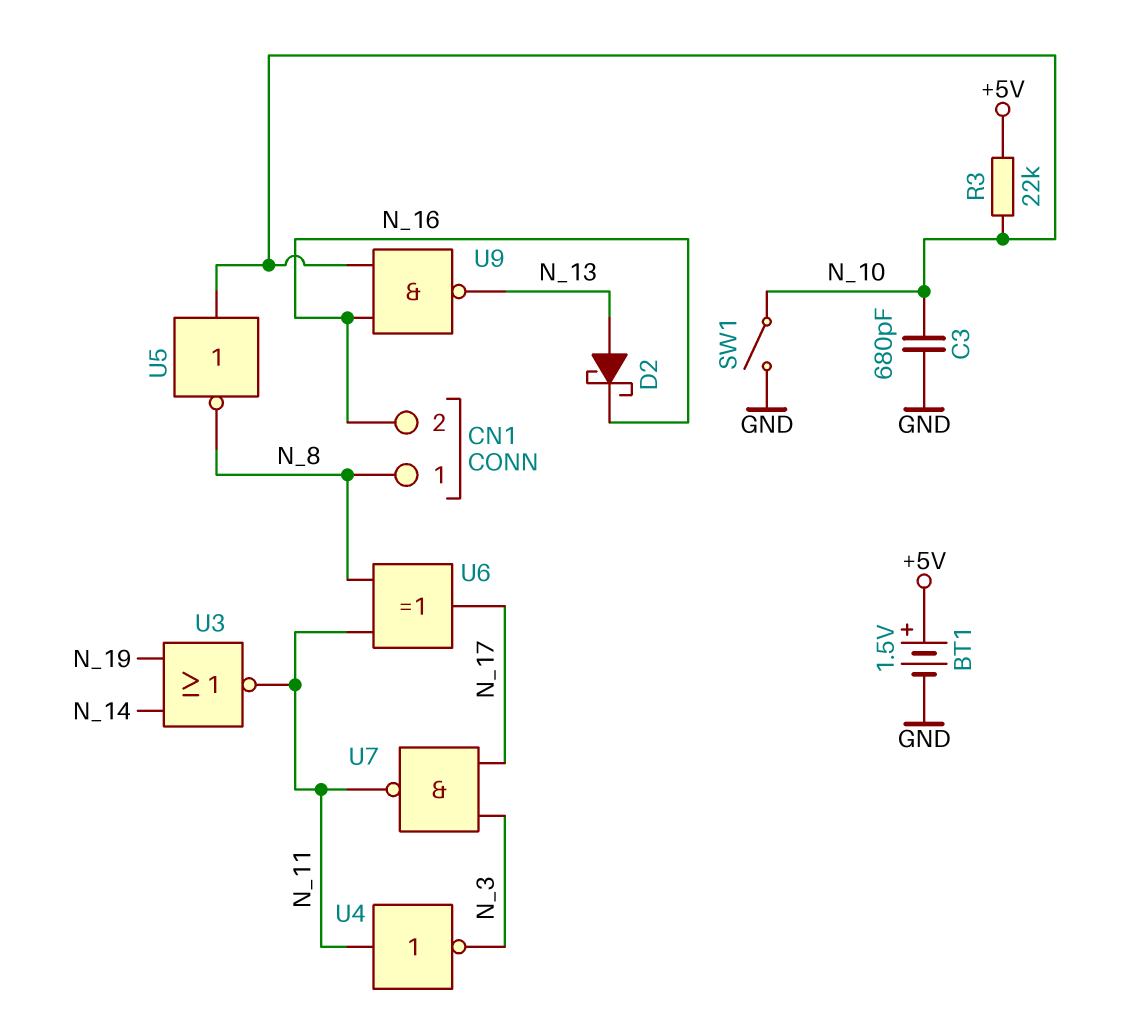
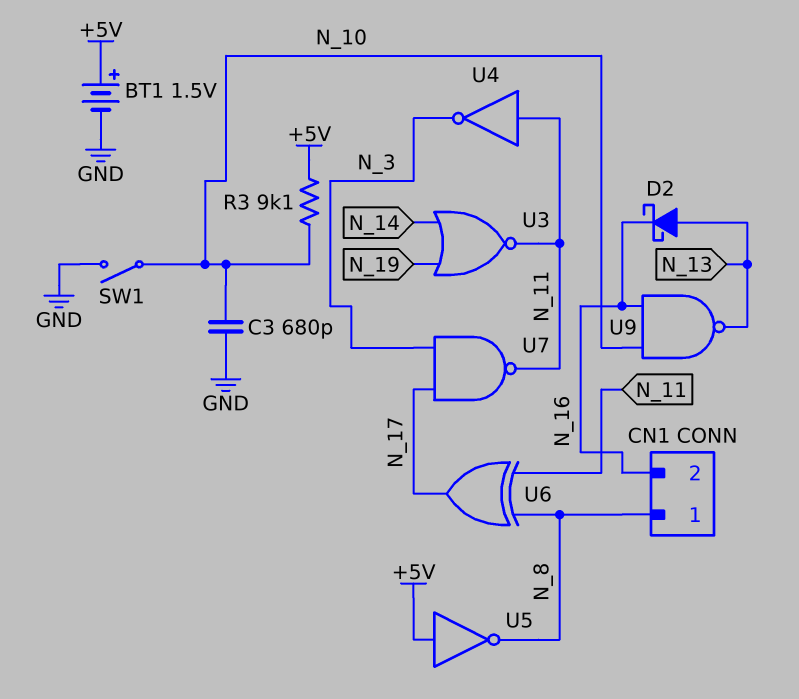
R3: 22k (+5V, N_10) -> 9.1k (+5V, N_10)
U5: NOT (in N_10, out N_8) -> NOT (in +5V, out N_8)

